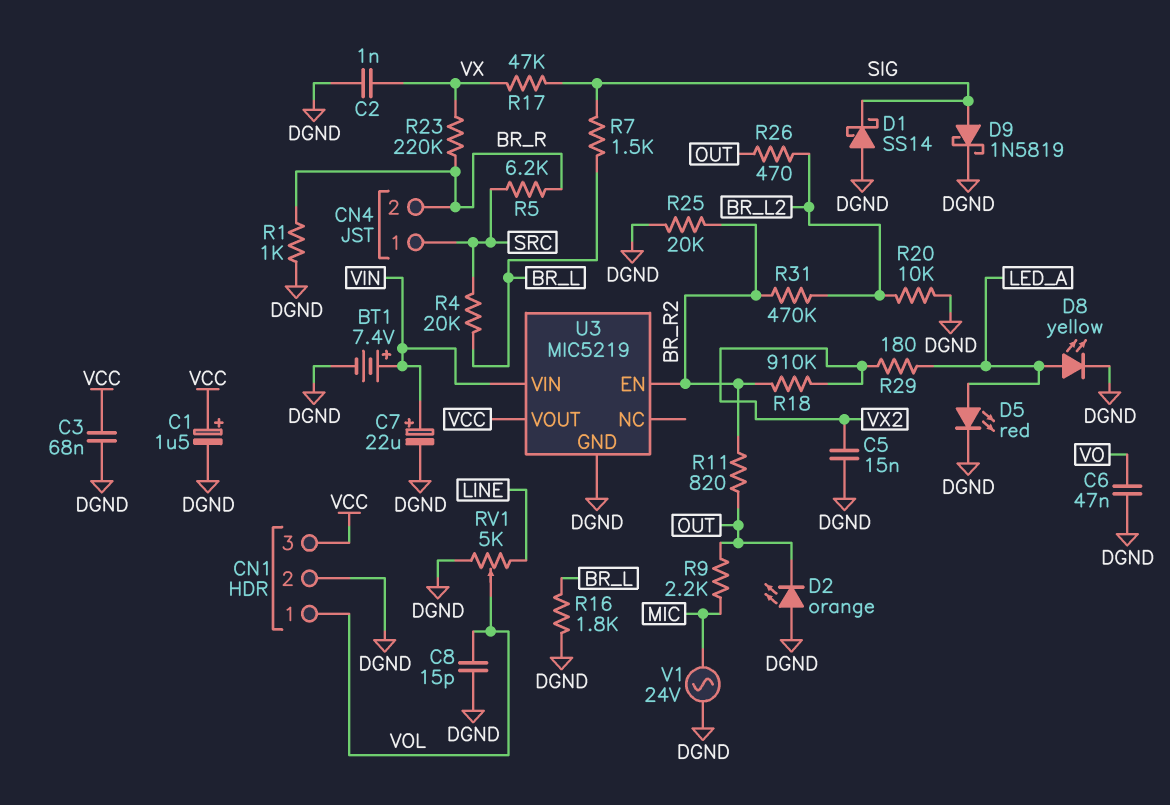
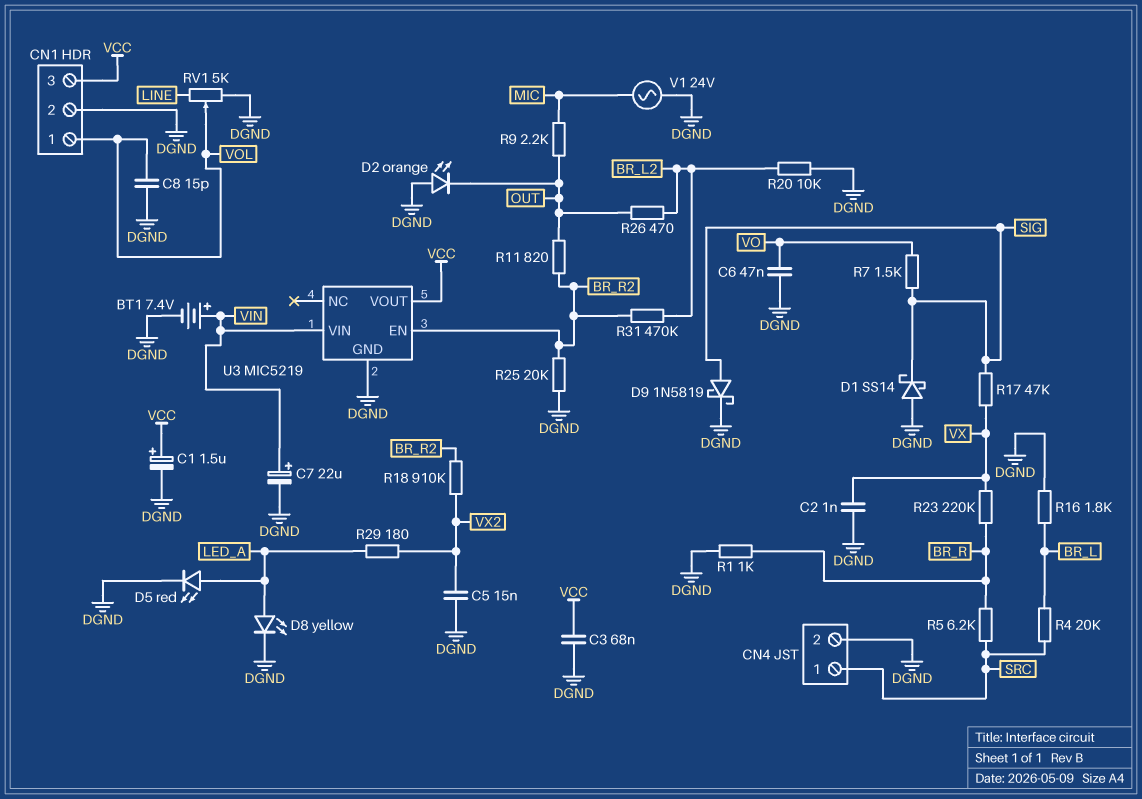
CN4 pin 2: BR_R -> DGND
R7: 1.5k (BR_L, SIG) -> 1.5k (SIG, VO)

